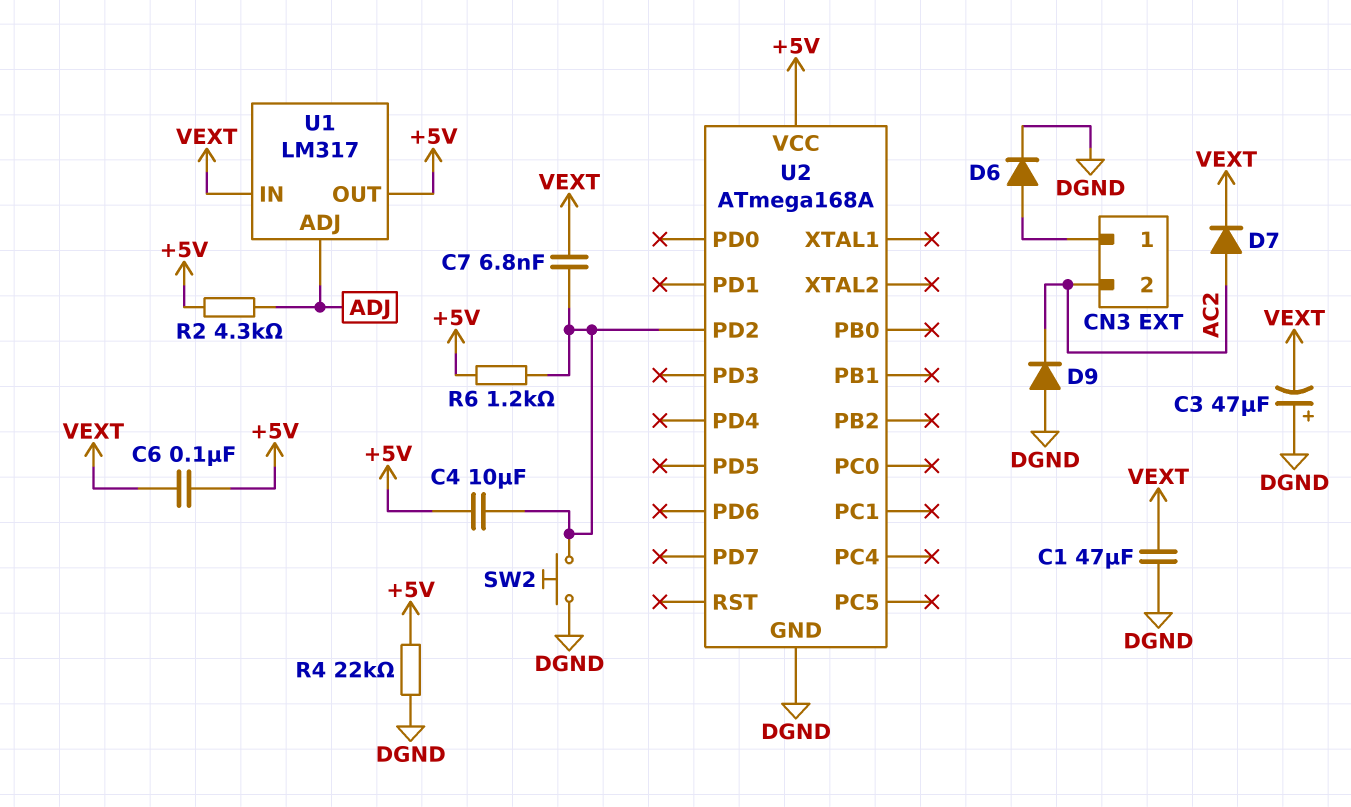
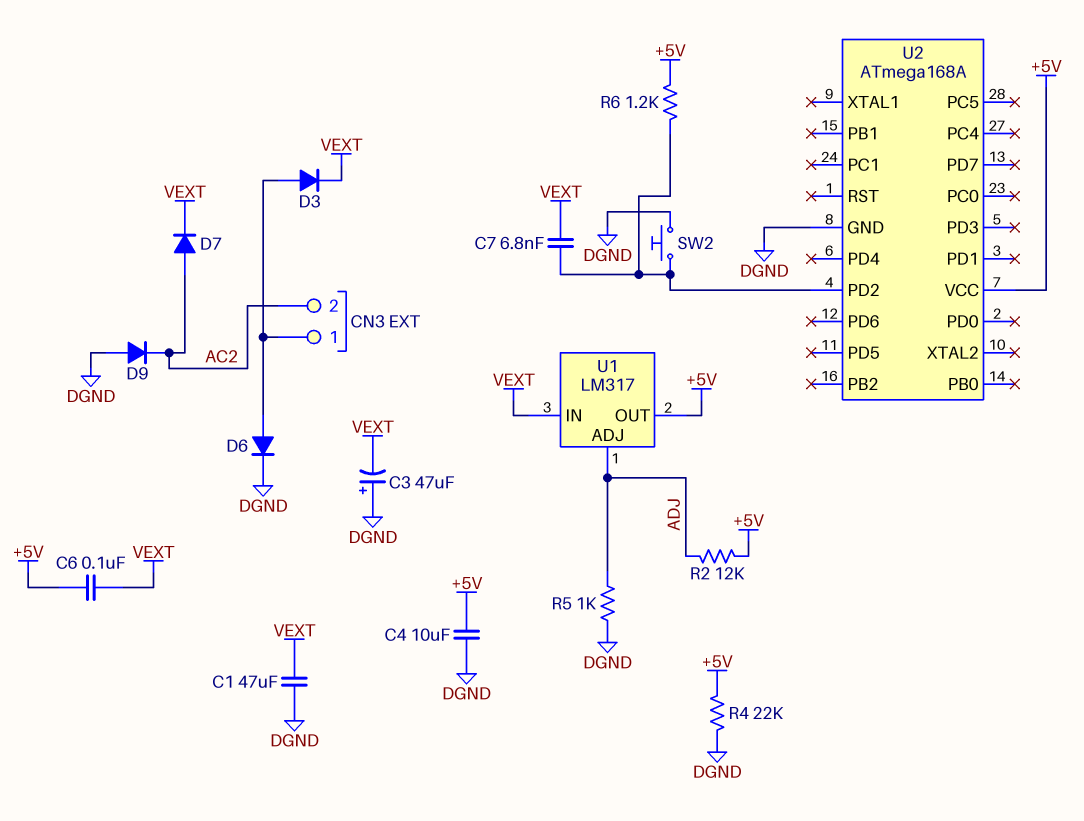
C4: 10uF (+5V, U2/PD2) -> 10uF (+5V, DGND)
D3: none -> diode (A CN3/1, K VEXT)
R2: 4.3k (+5V, ADJ) -> 12k (+5V, ADJ)
R5: none -> 1k (ADJ, DGND)

